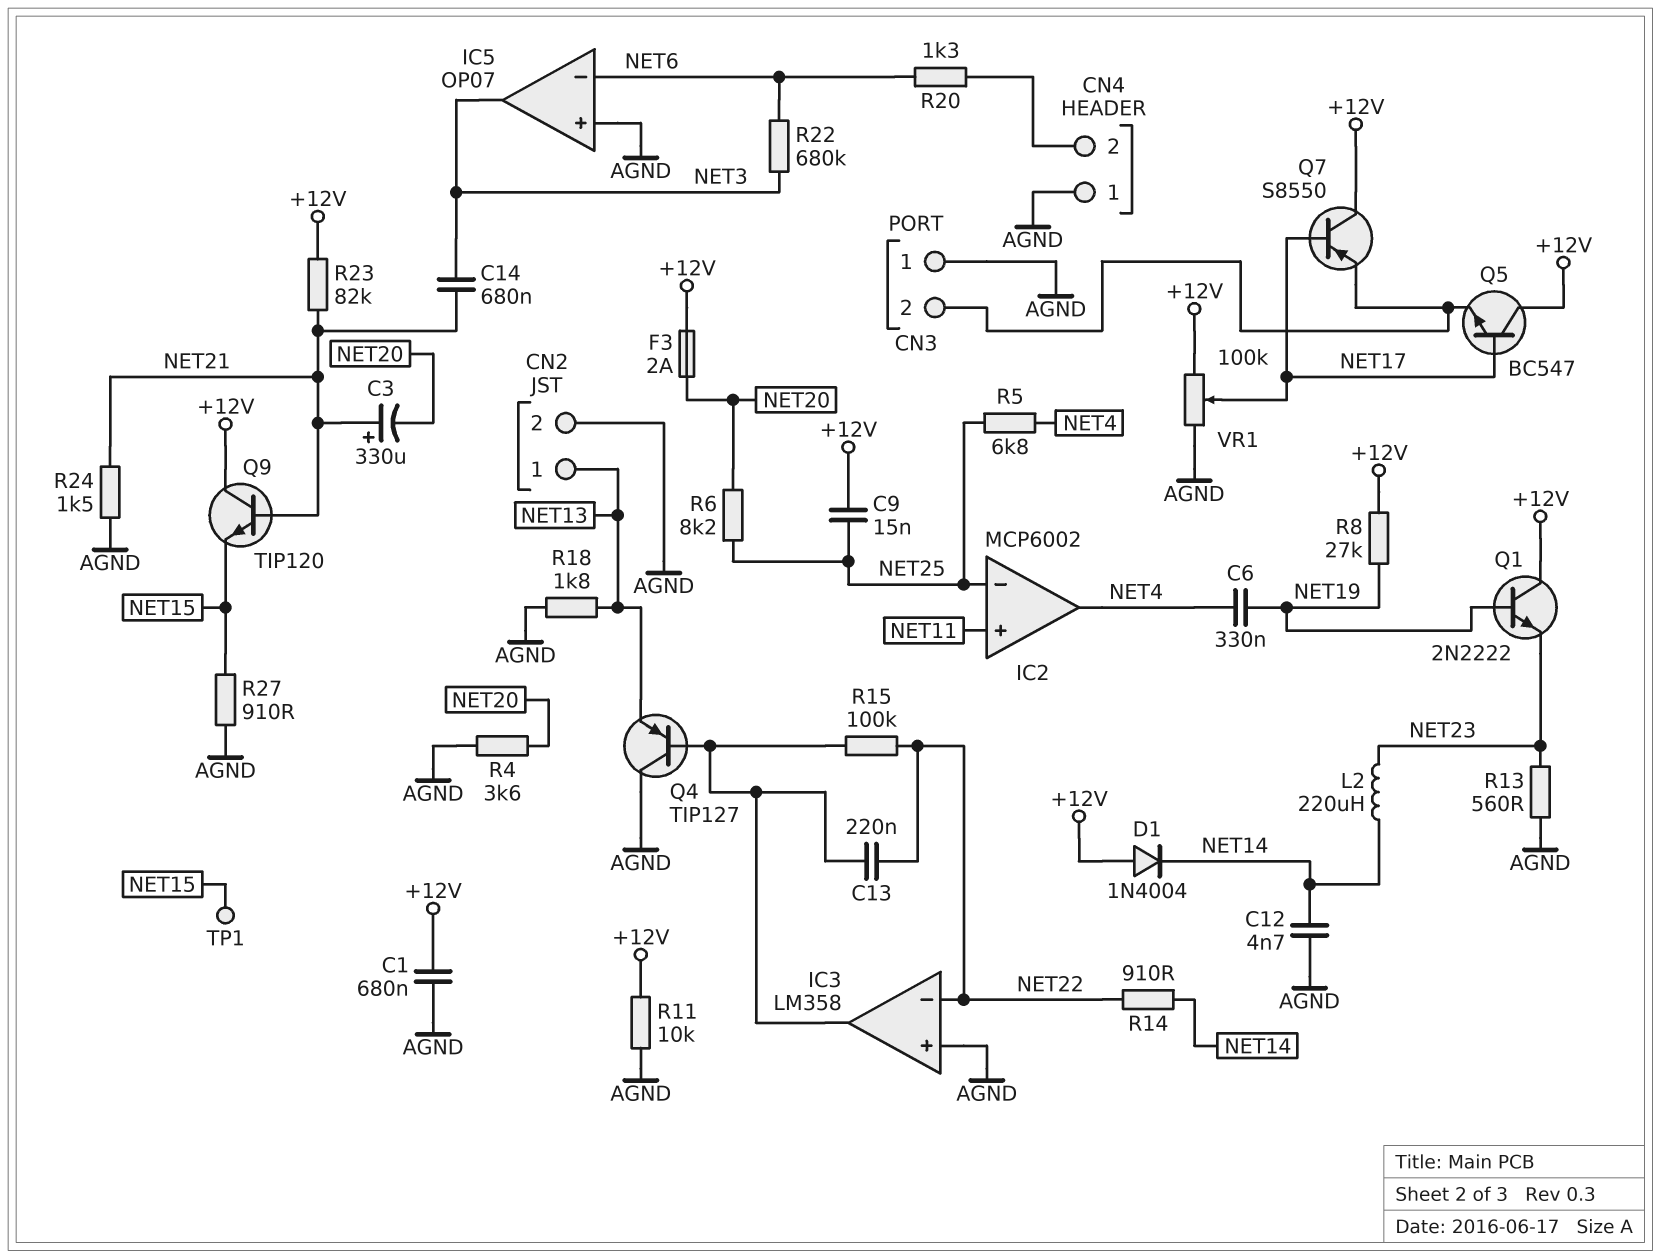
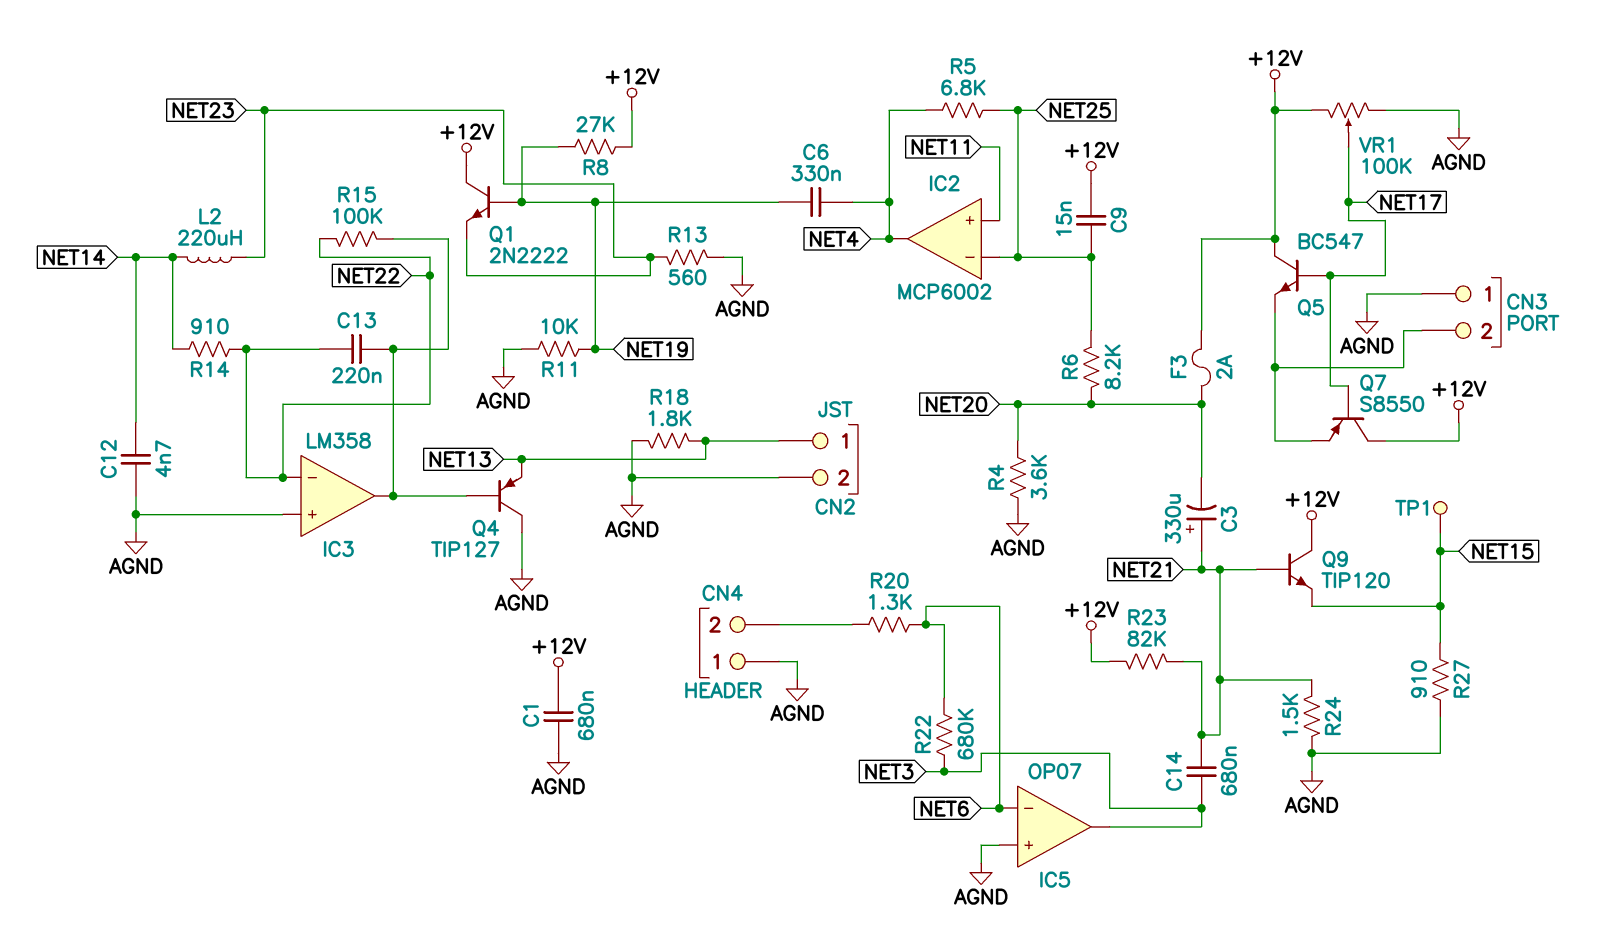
D1: diode 1N4004 (A +12V, K NET14) -> none
R11: 10k (+12V, AGND) -> 10k (AGND, NET19)

